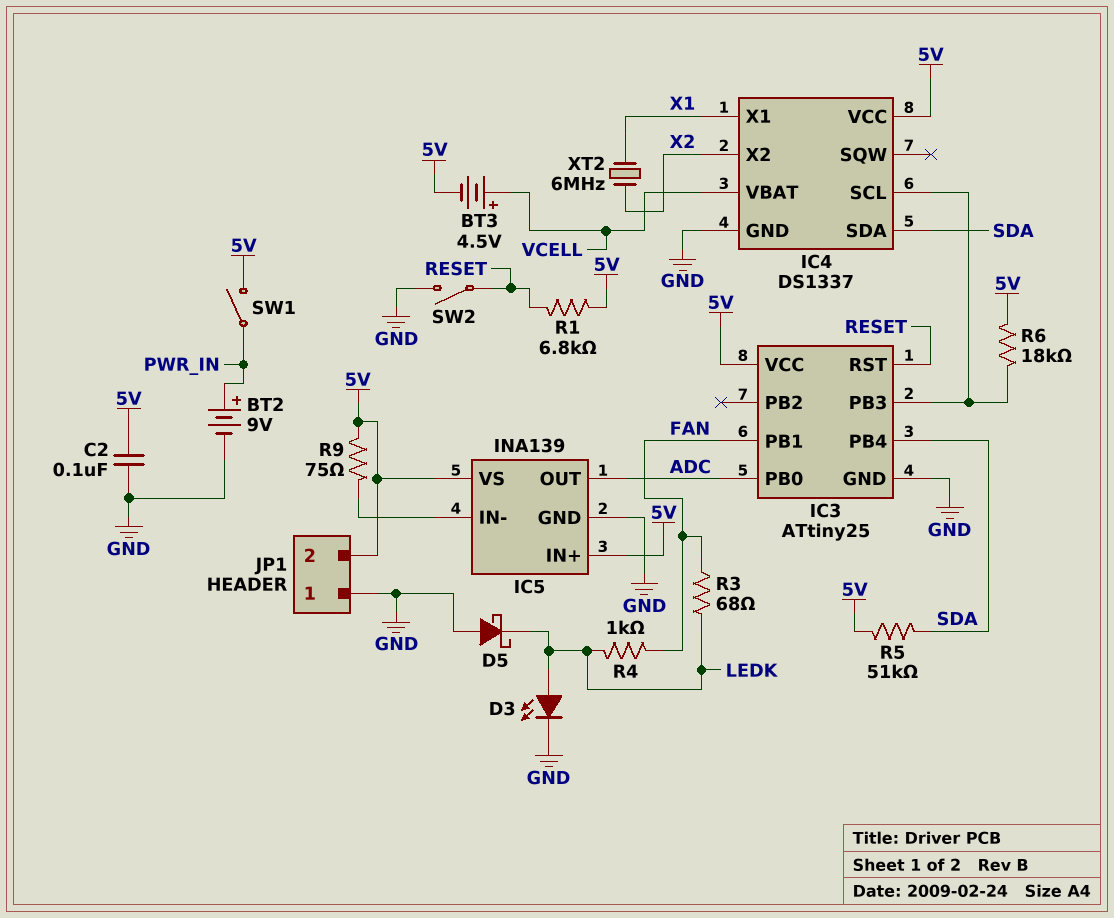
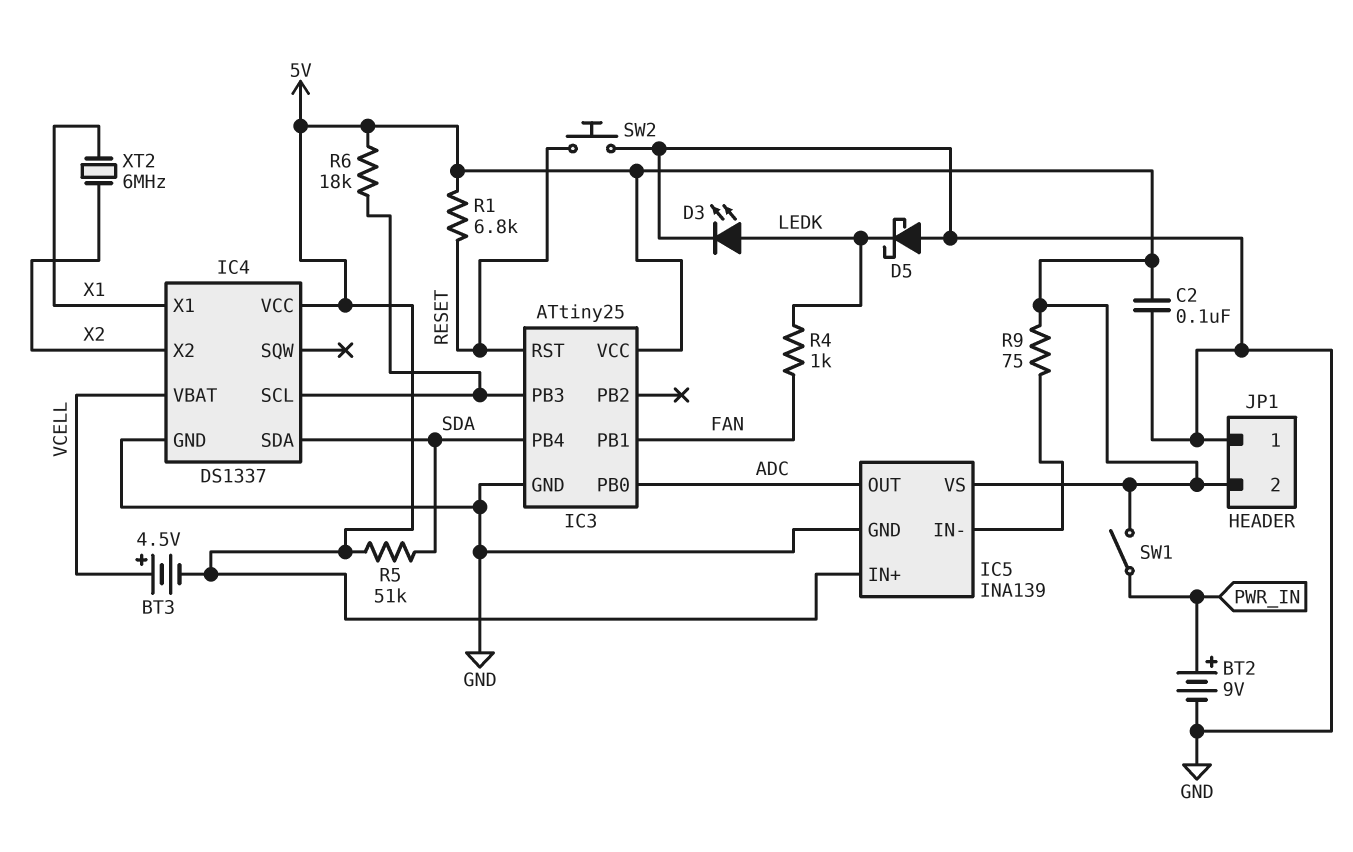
R3: 68 (FAN, LEDK) -> none
SW2: switch (GND, RESET) -> button (GND, RESET)

